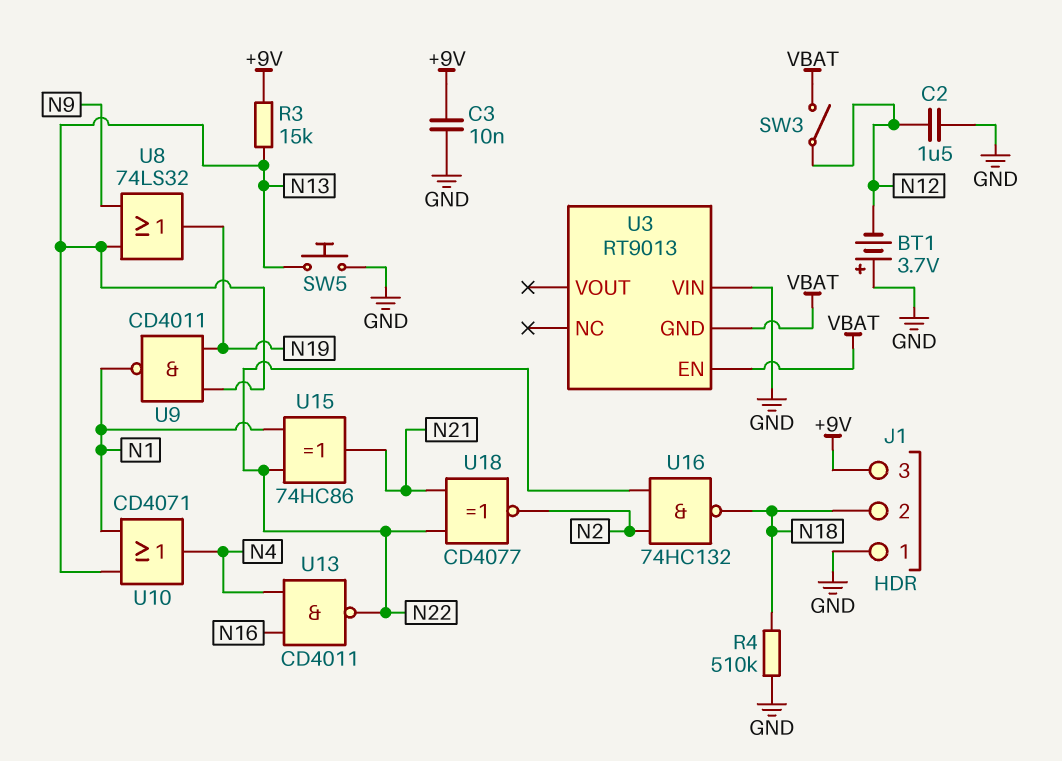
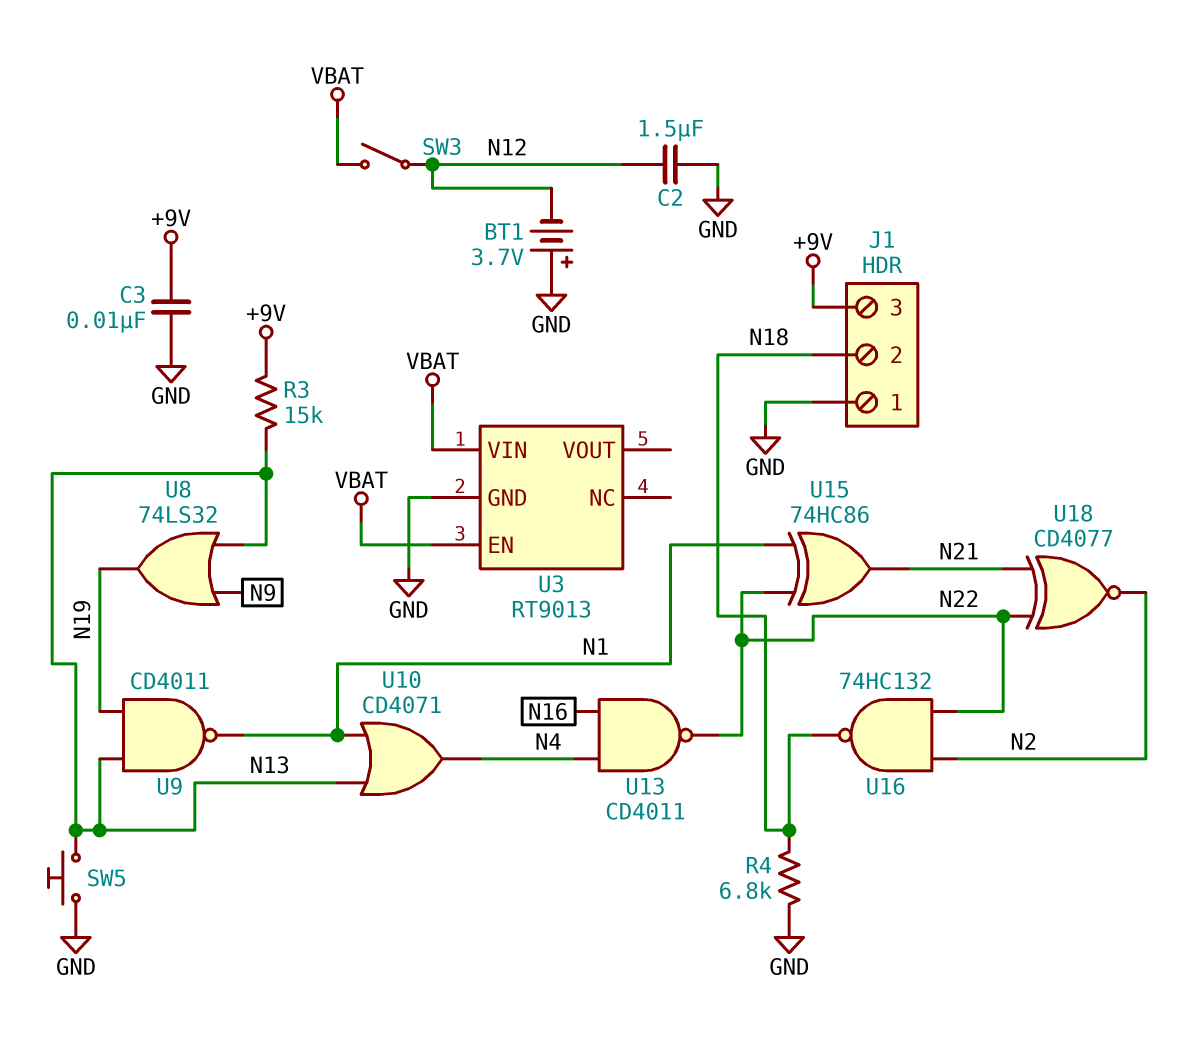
R4: 510k (GND, N18) -> 6.8k (GND, N18)
U3 pin GND: VBAT -> GND
U3 pin VIN: GND -> VBAT

